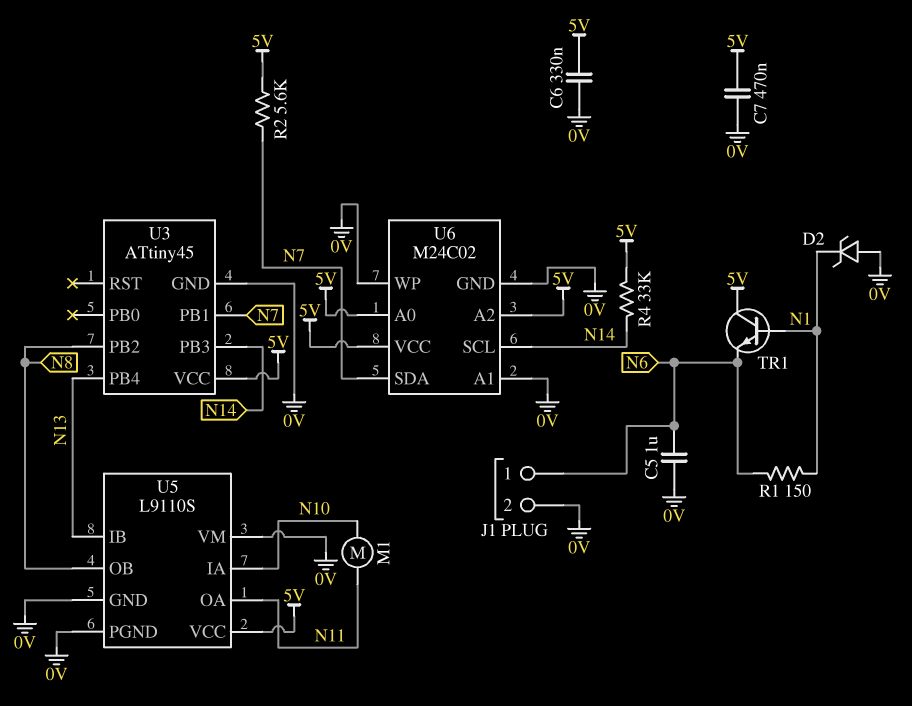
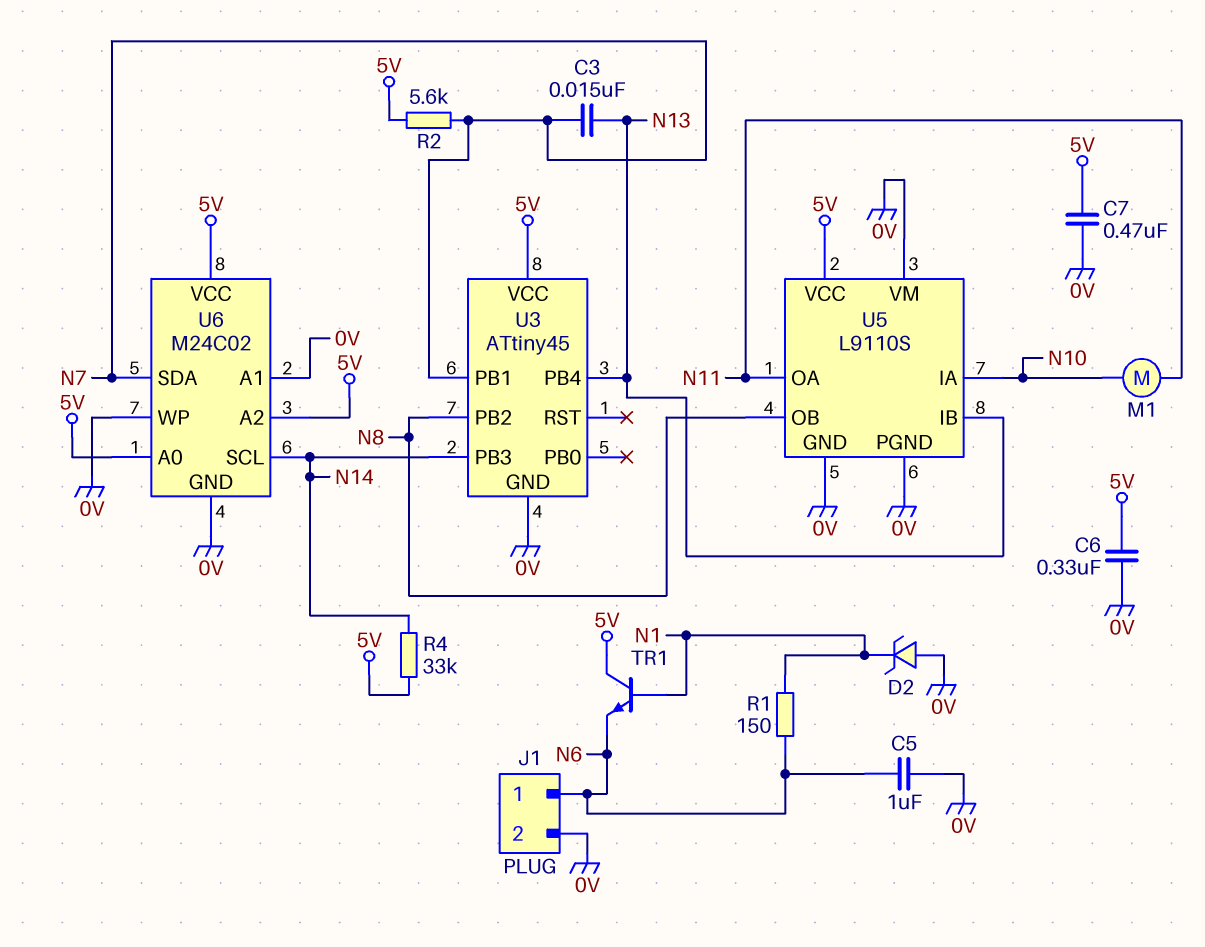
C3: none -> 15nF (N7, N13)

